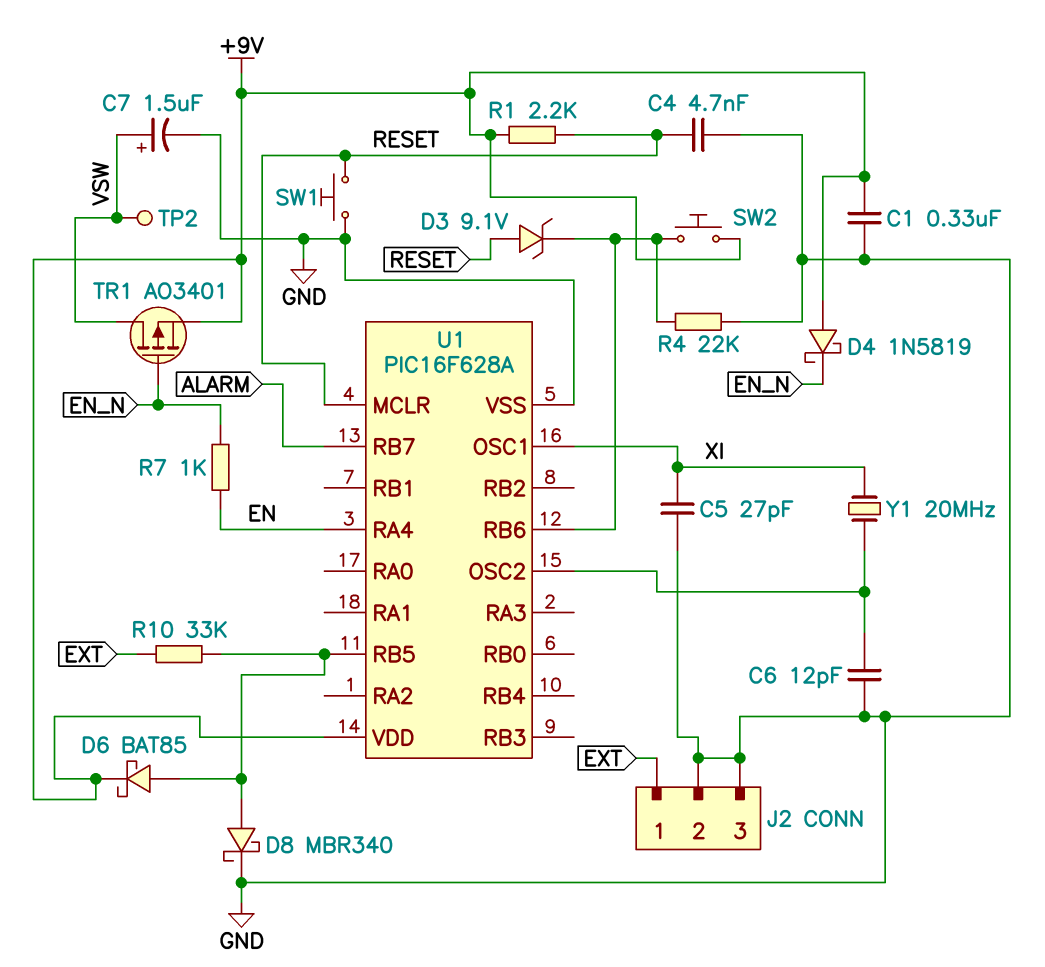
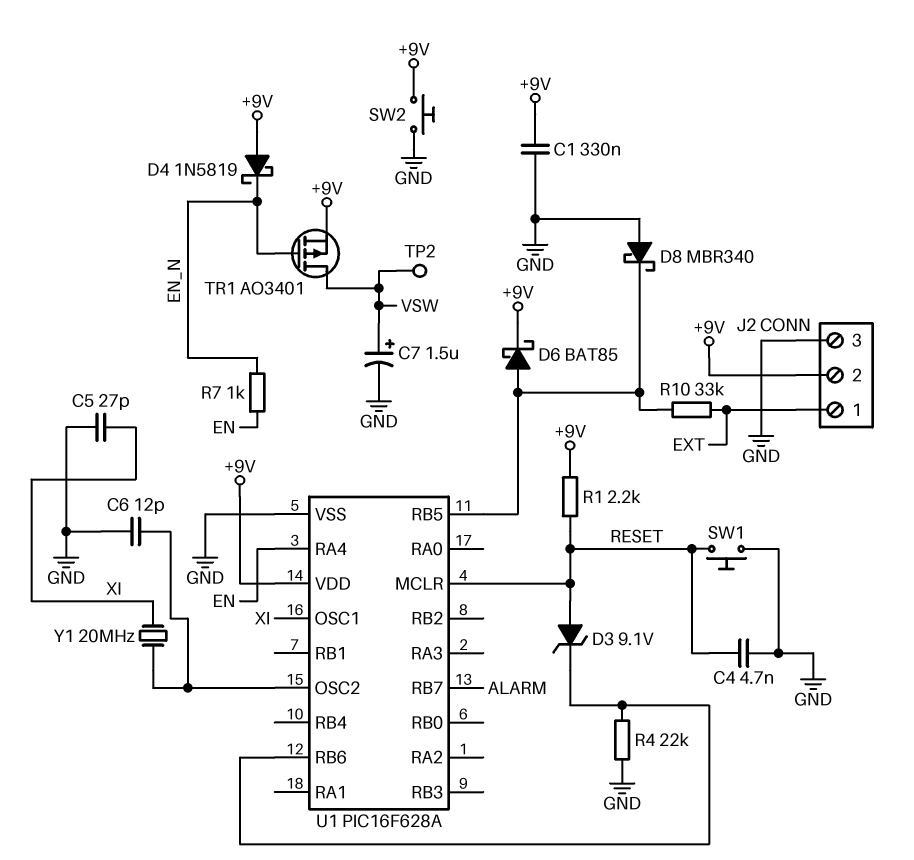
D8: schottky MBR340 (A U1/RB5, K GND) -> schottky MBR340 (A GND, K U1/RB5)
J2 pin 2: GND -> +9V
SW2: button (+9V, U1/RB6) -> button (+9V, GND)

